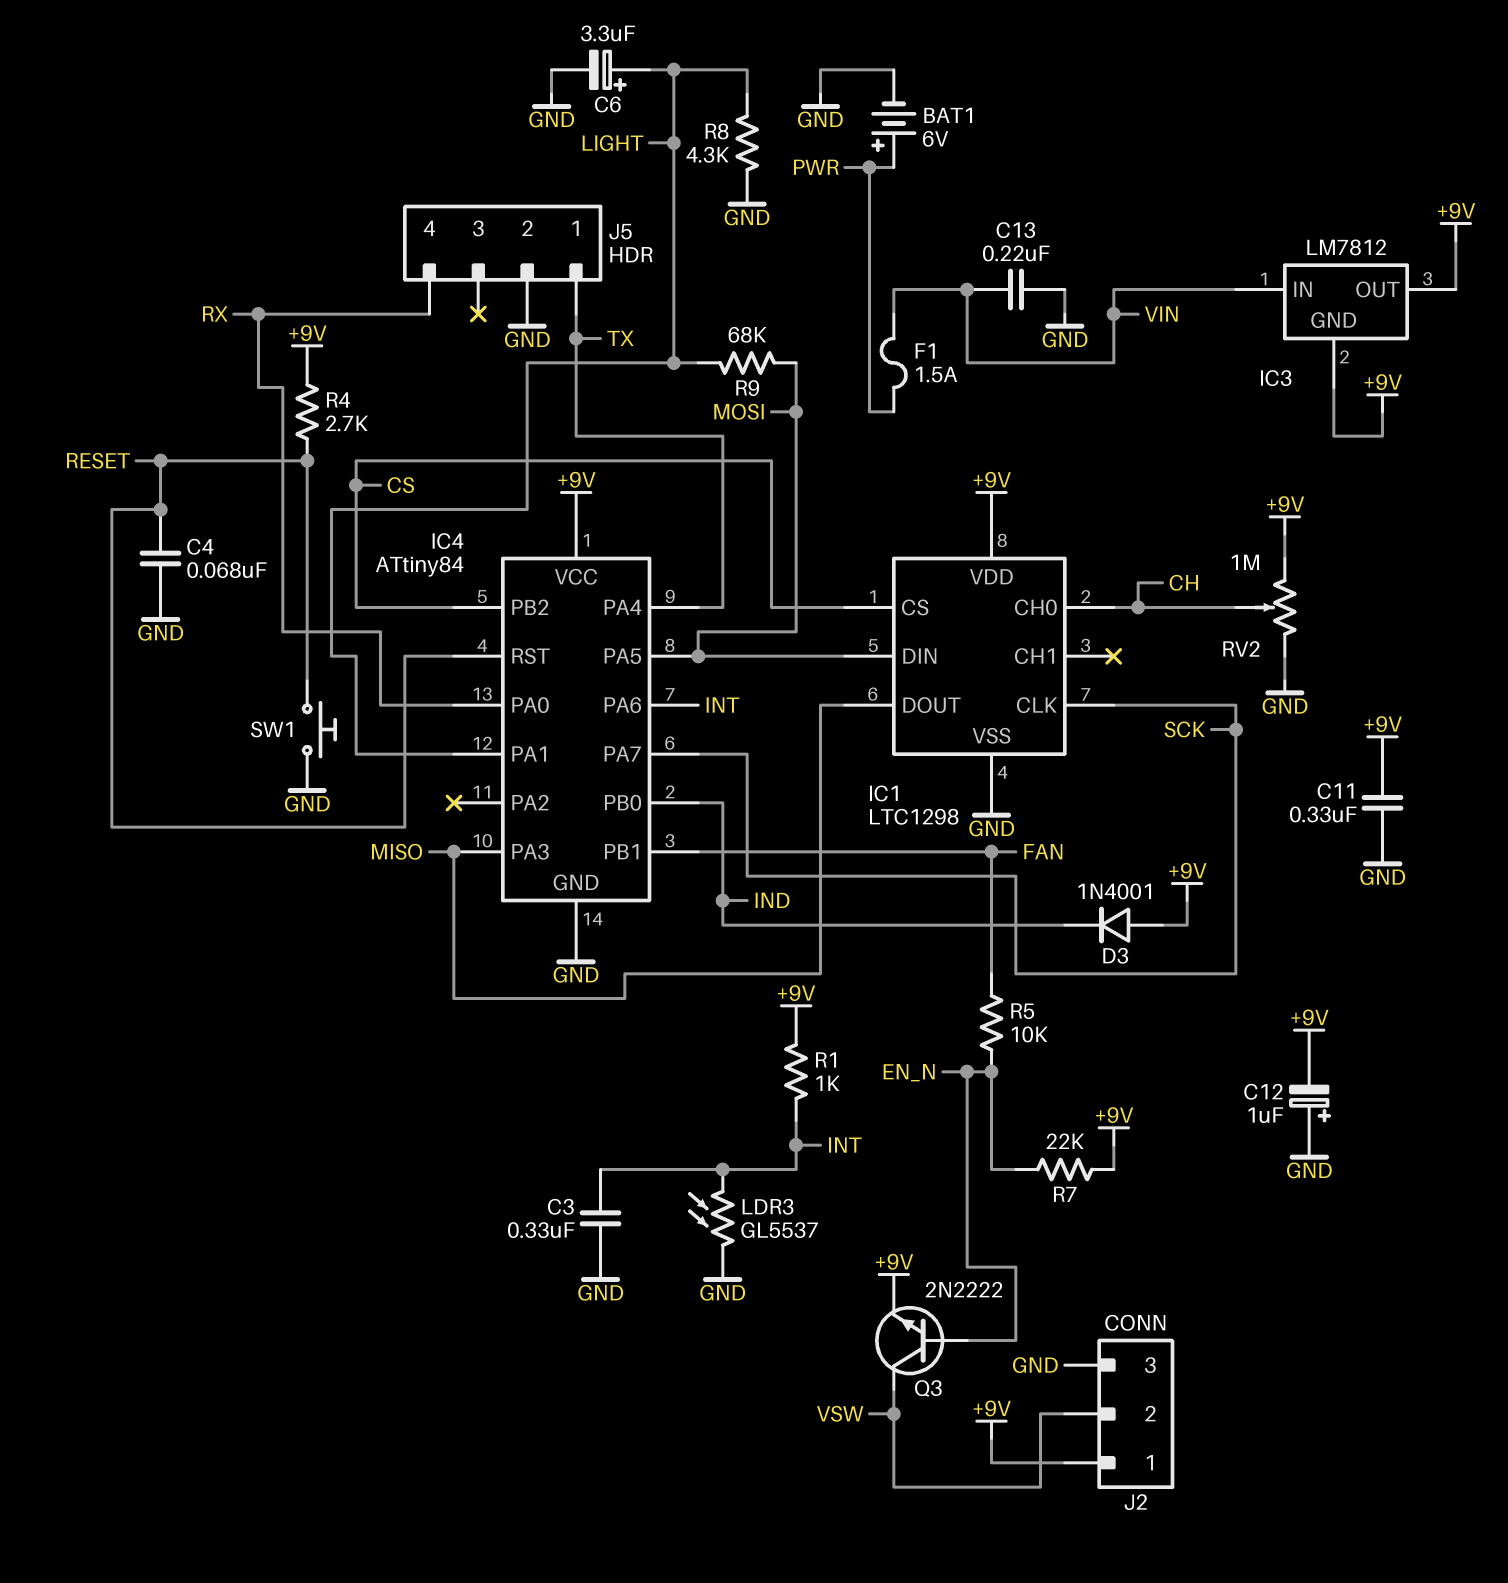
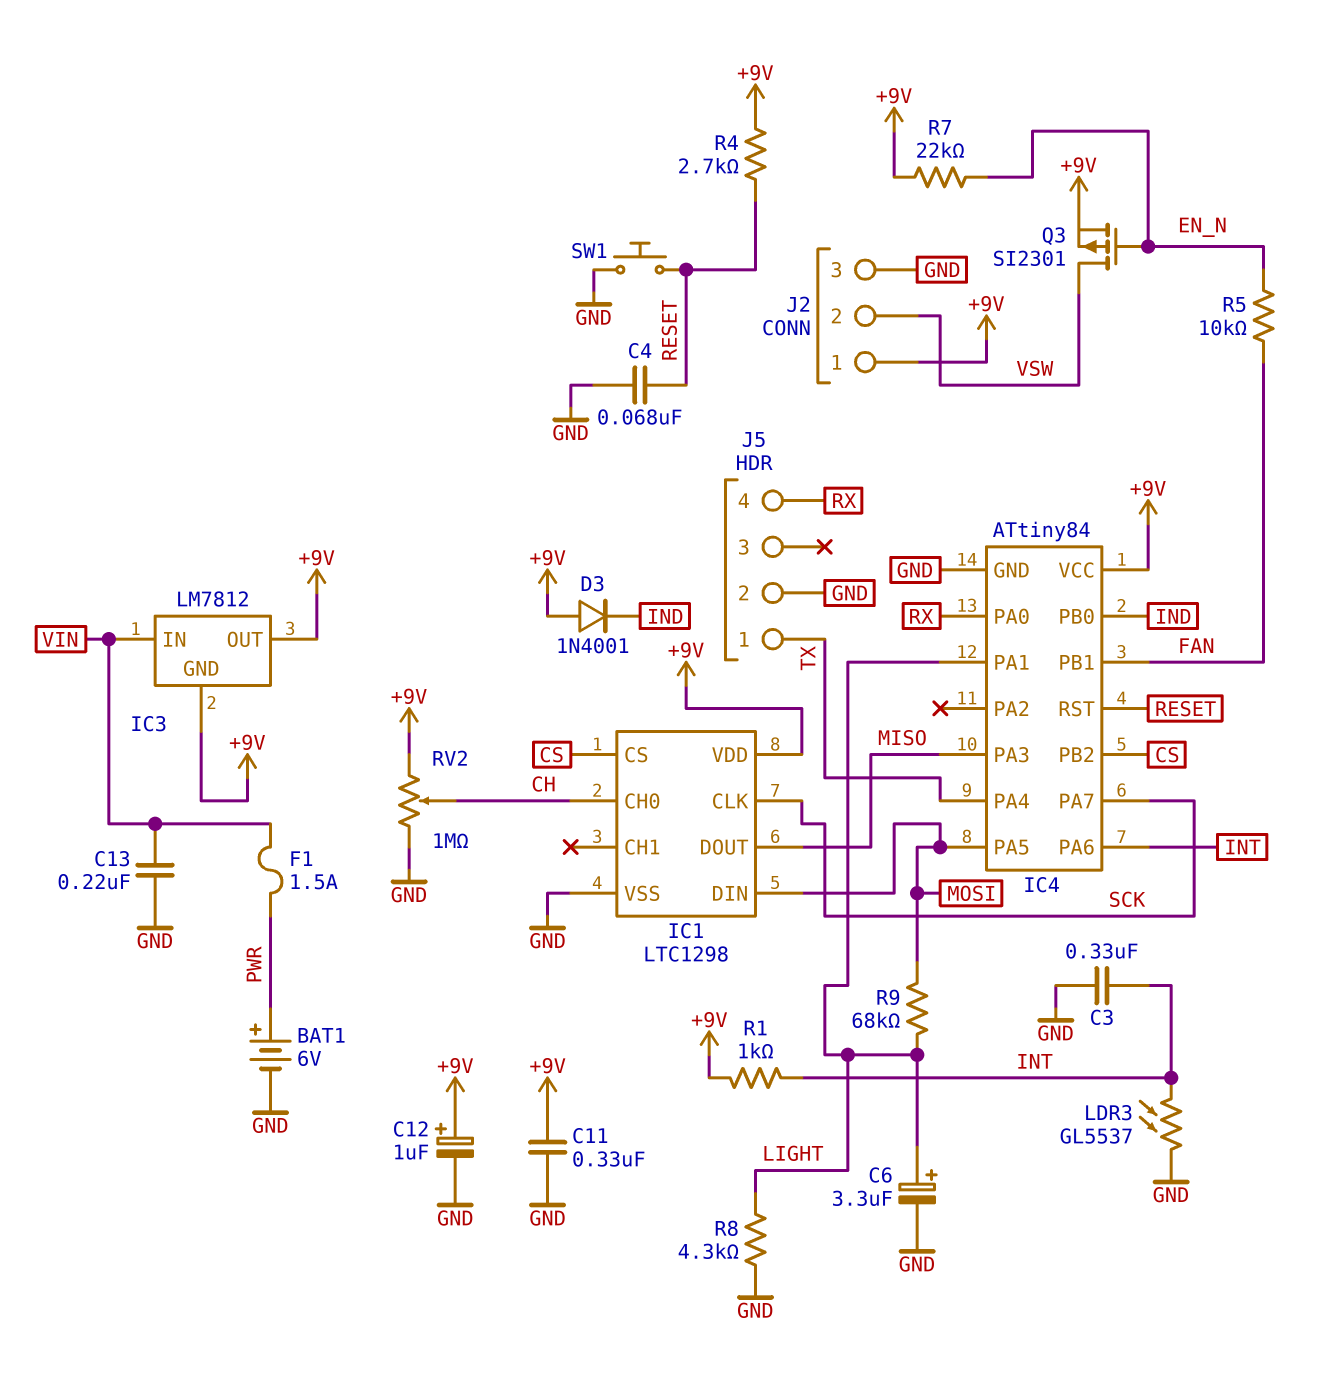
C12: 1uF (plus GND, minus +9V) -> 1uF (plus +9V, minus GND)
Q3: NPN 2N2222 (B EN_N, C VSW, E +9V) -> PMOS SI2301 (G EN_N, D VSW, S +9V)

